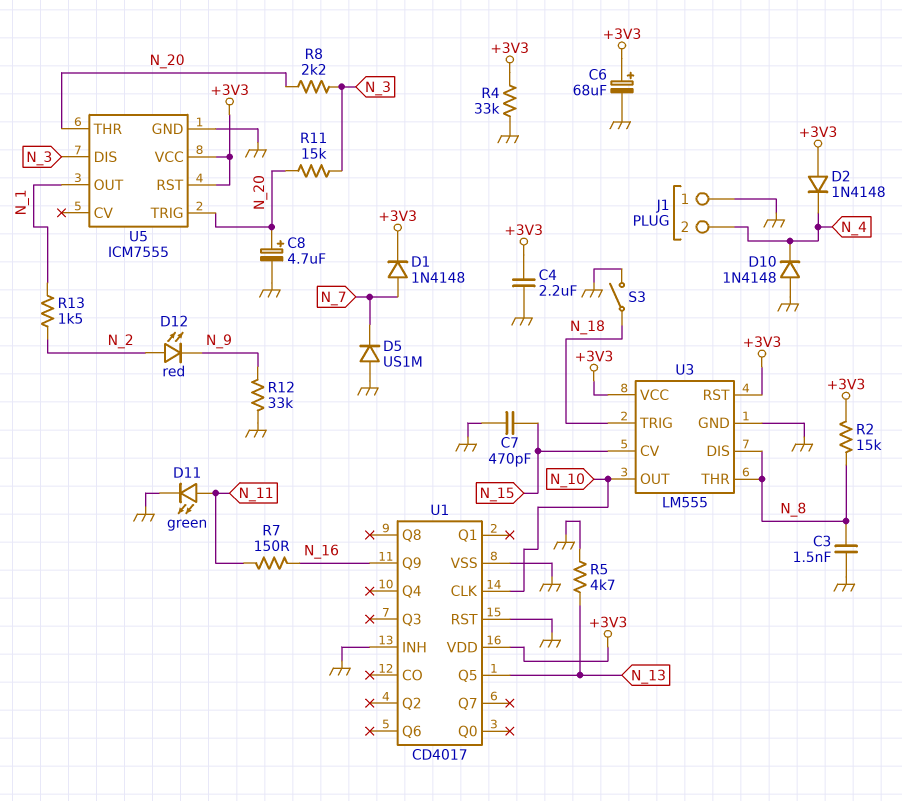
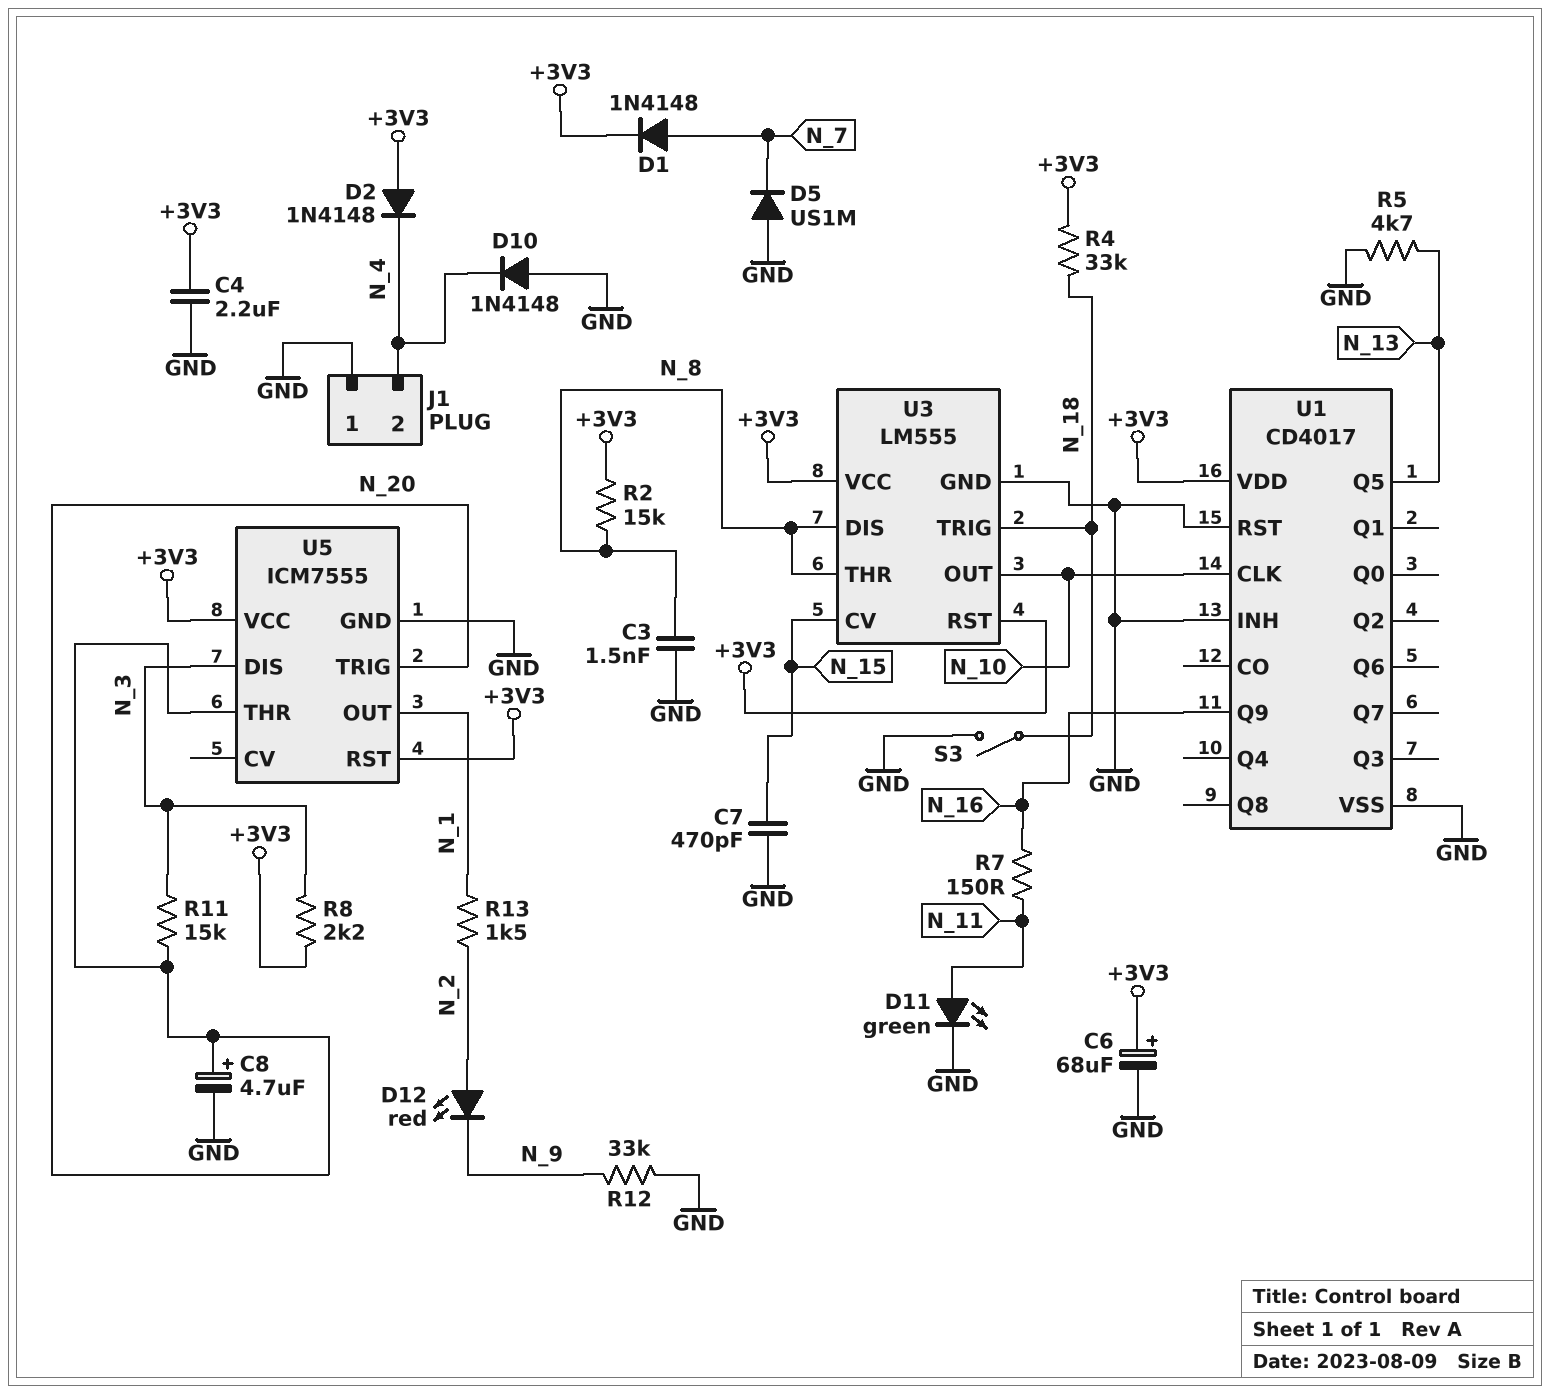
R4: 33k (+3V3, GND) -> 33k (+3V3, N_18)
R8: 2.2k (N_3, N_20) -> 2.2k (+3V3, N_3)

